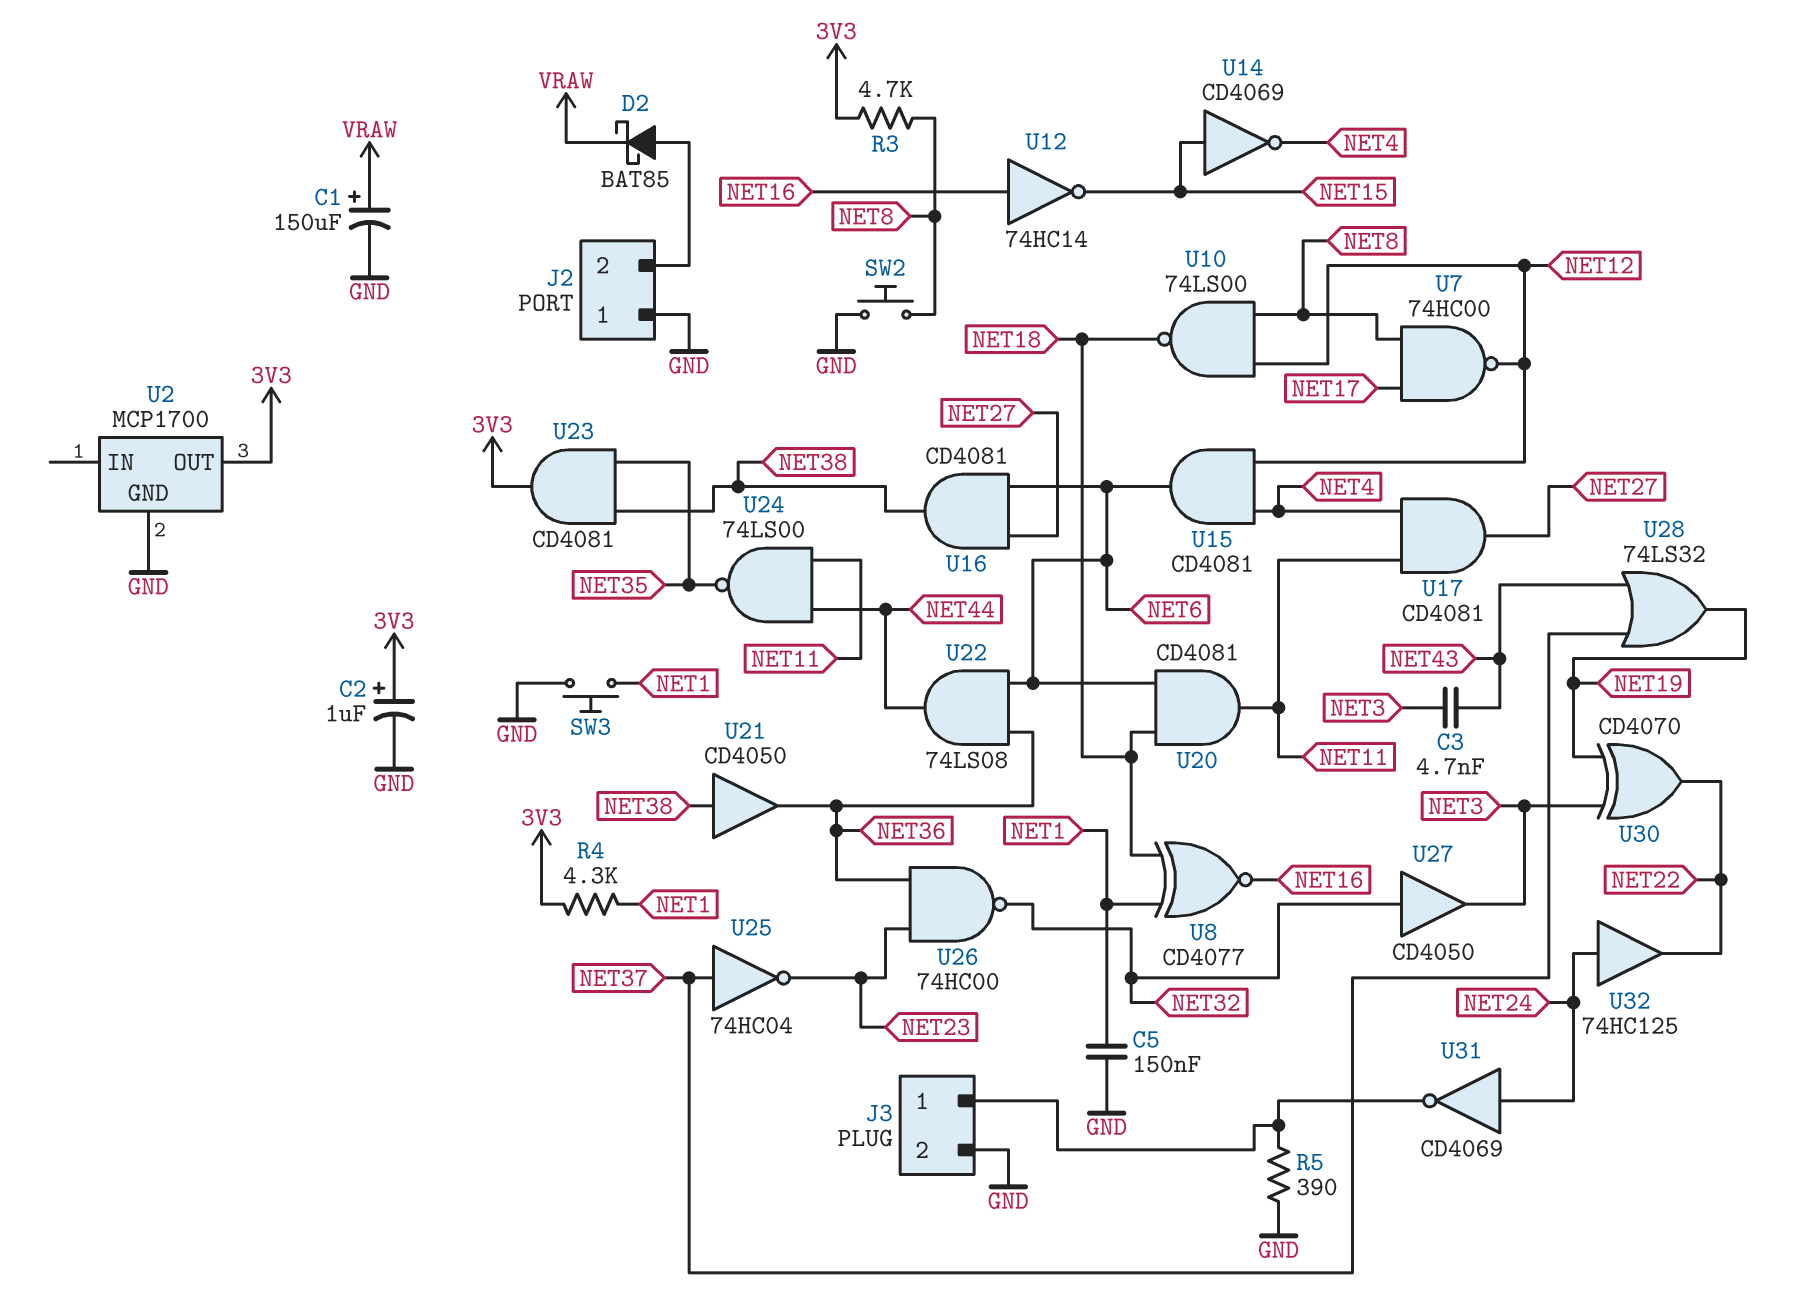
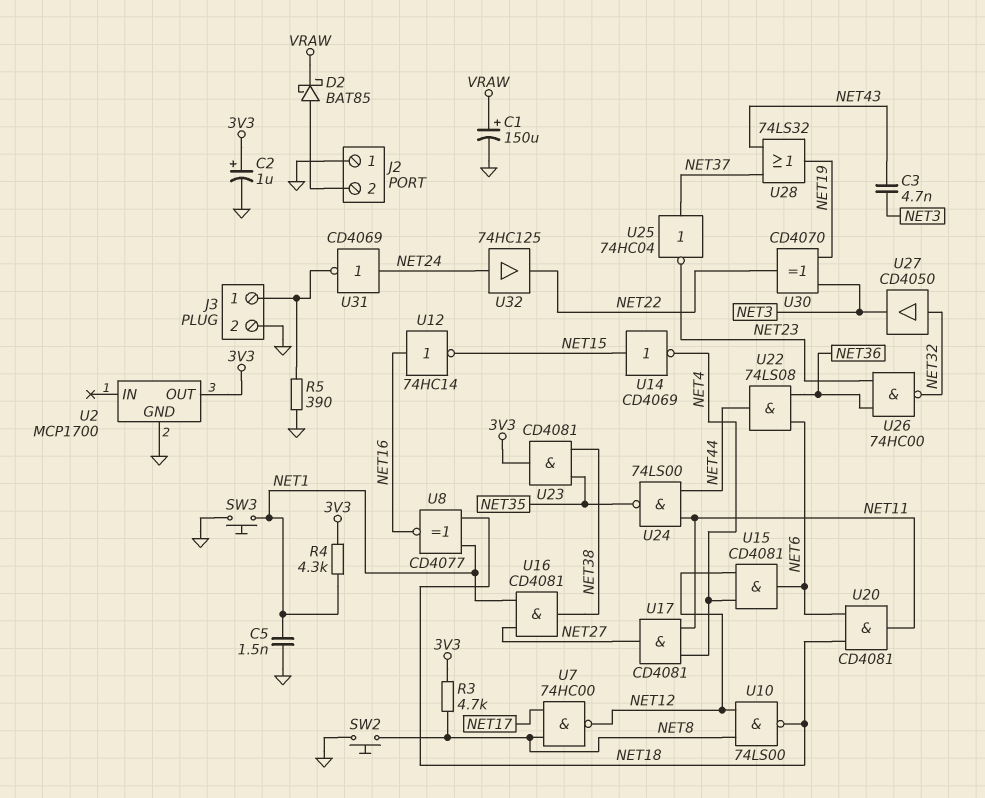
C5: 150nF (GND, NET1) -> 1.5nF (GND, NET1)
U16: AND CD4081 (in NET6, in NET27, out NET38) -> AND CD4081 (in NET1, in NET27, out NET38)
U21: buffer CD4050 (in NET38, out NET36) -> none

